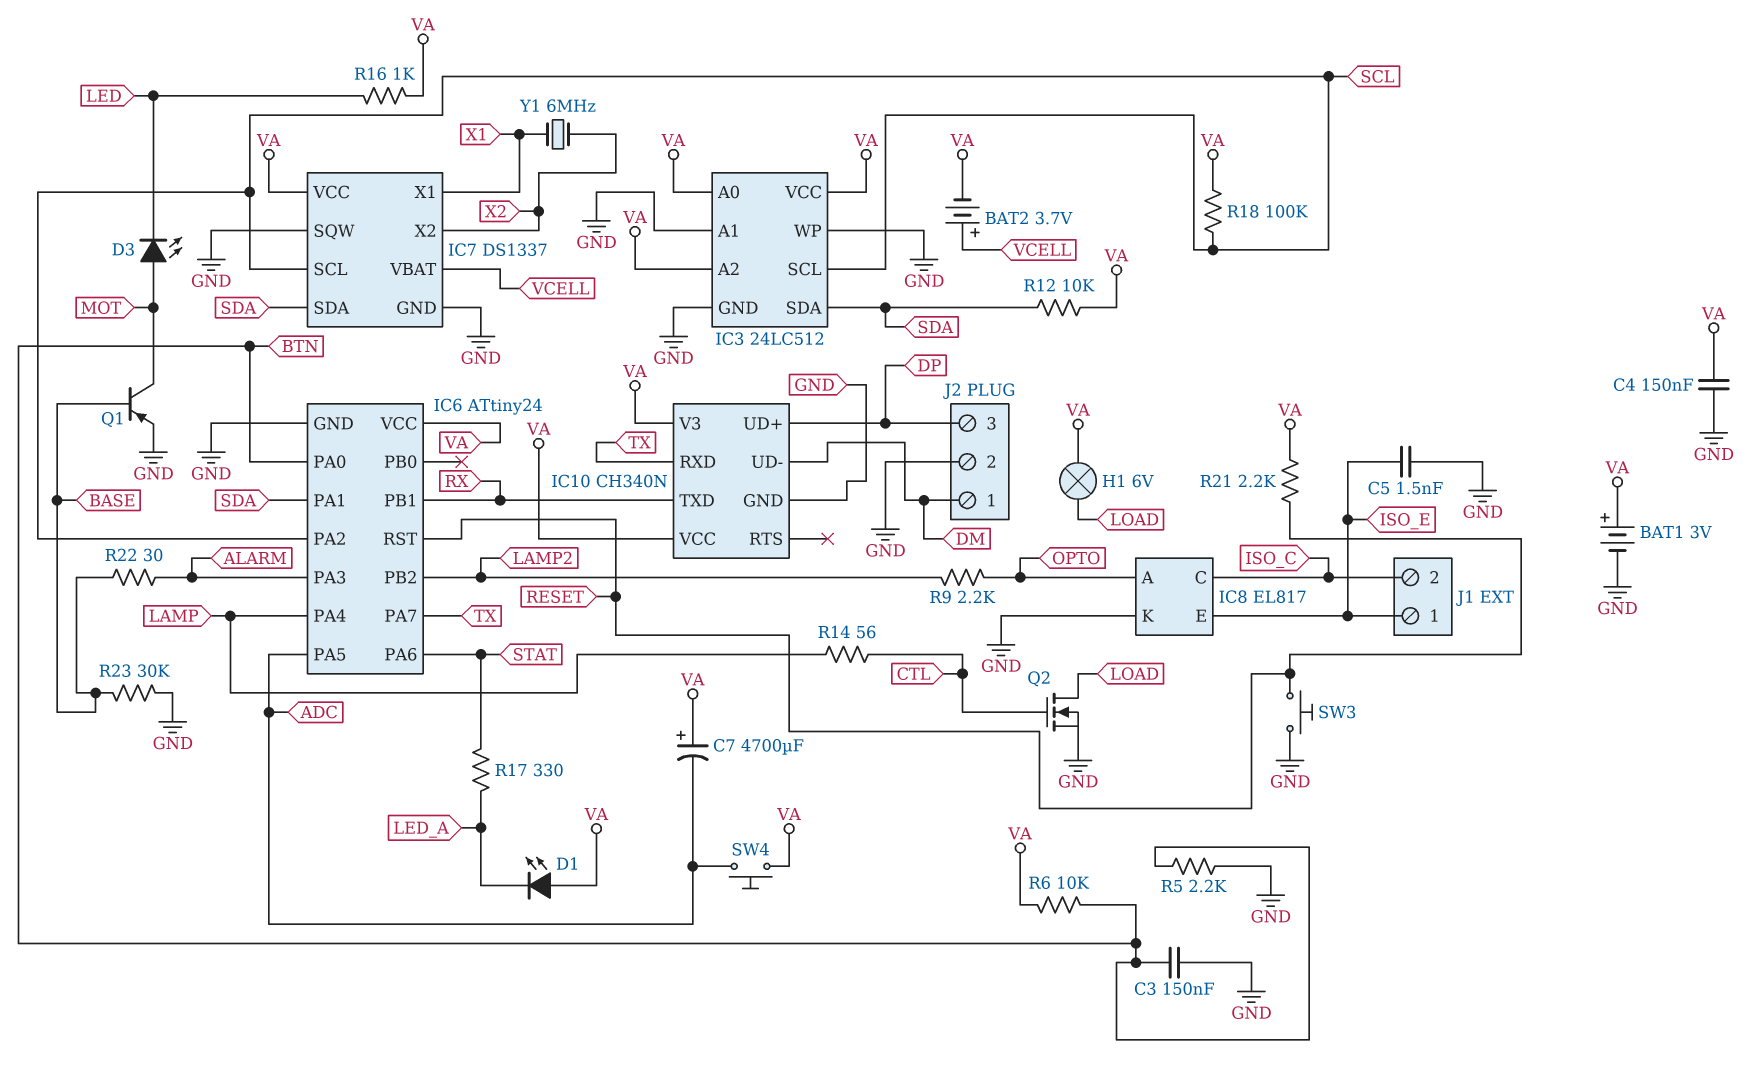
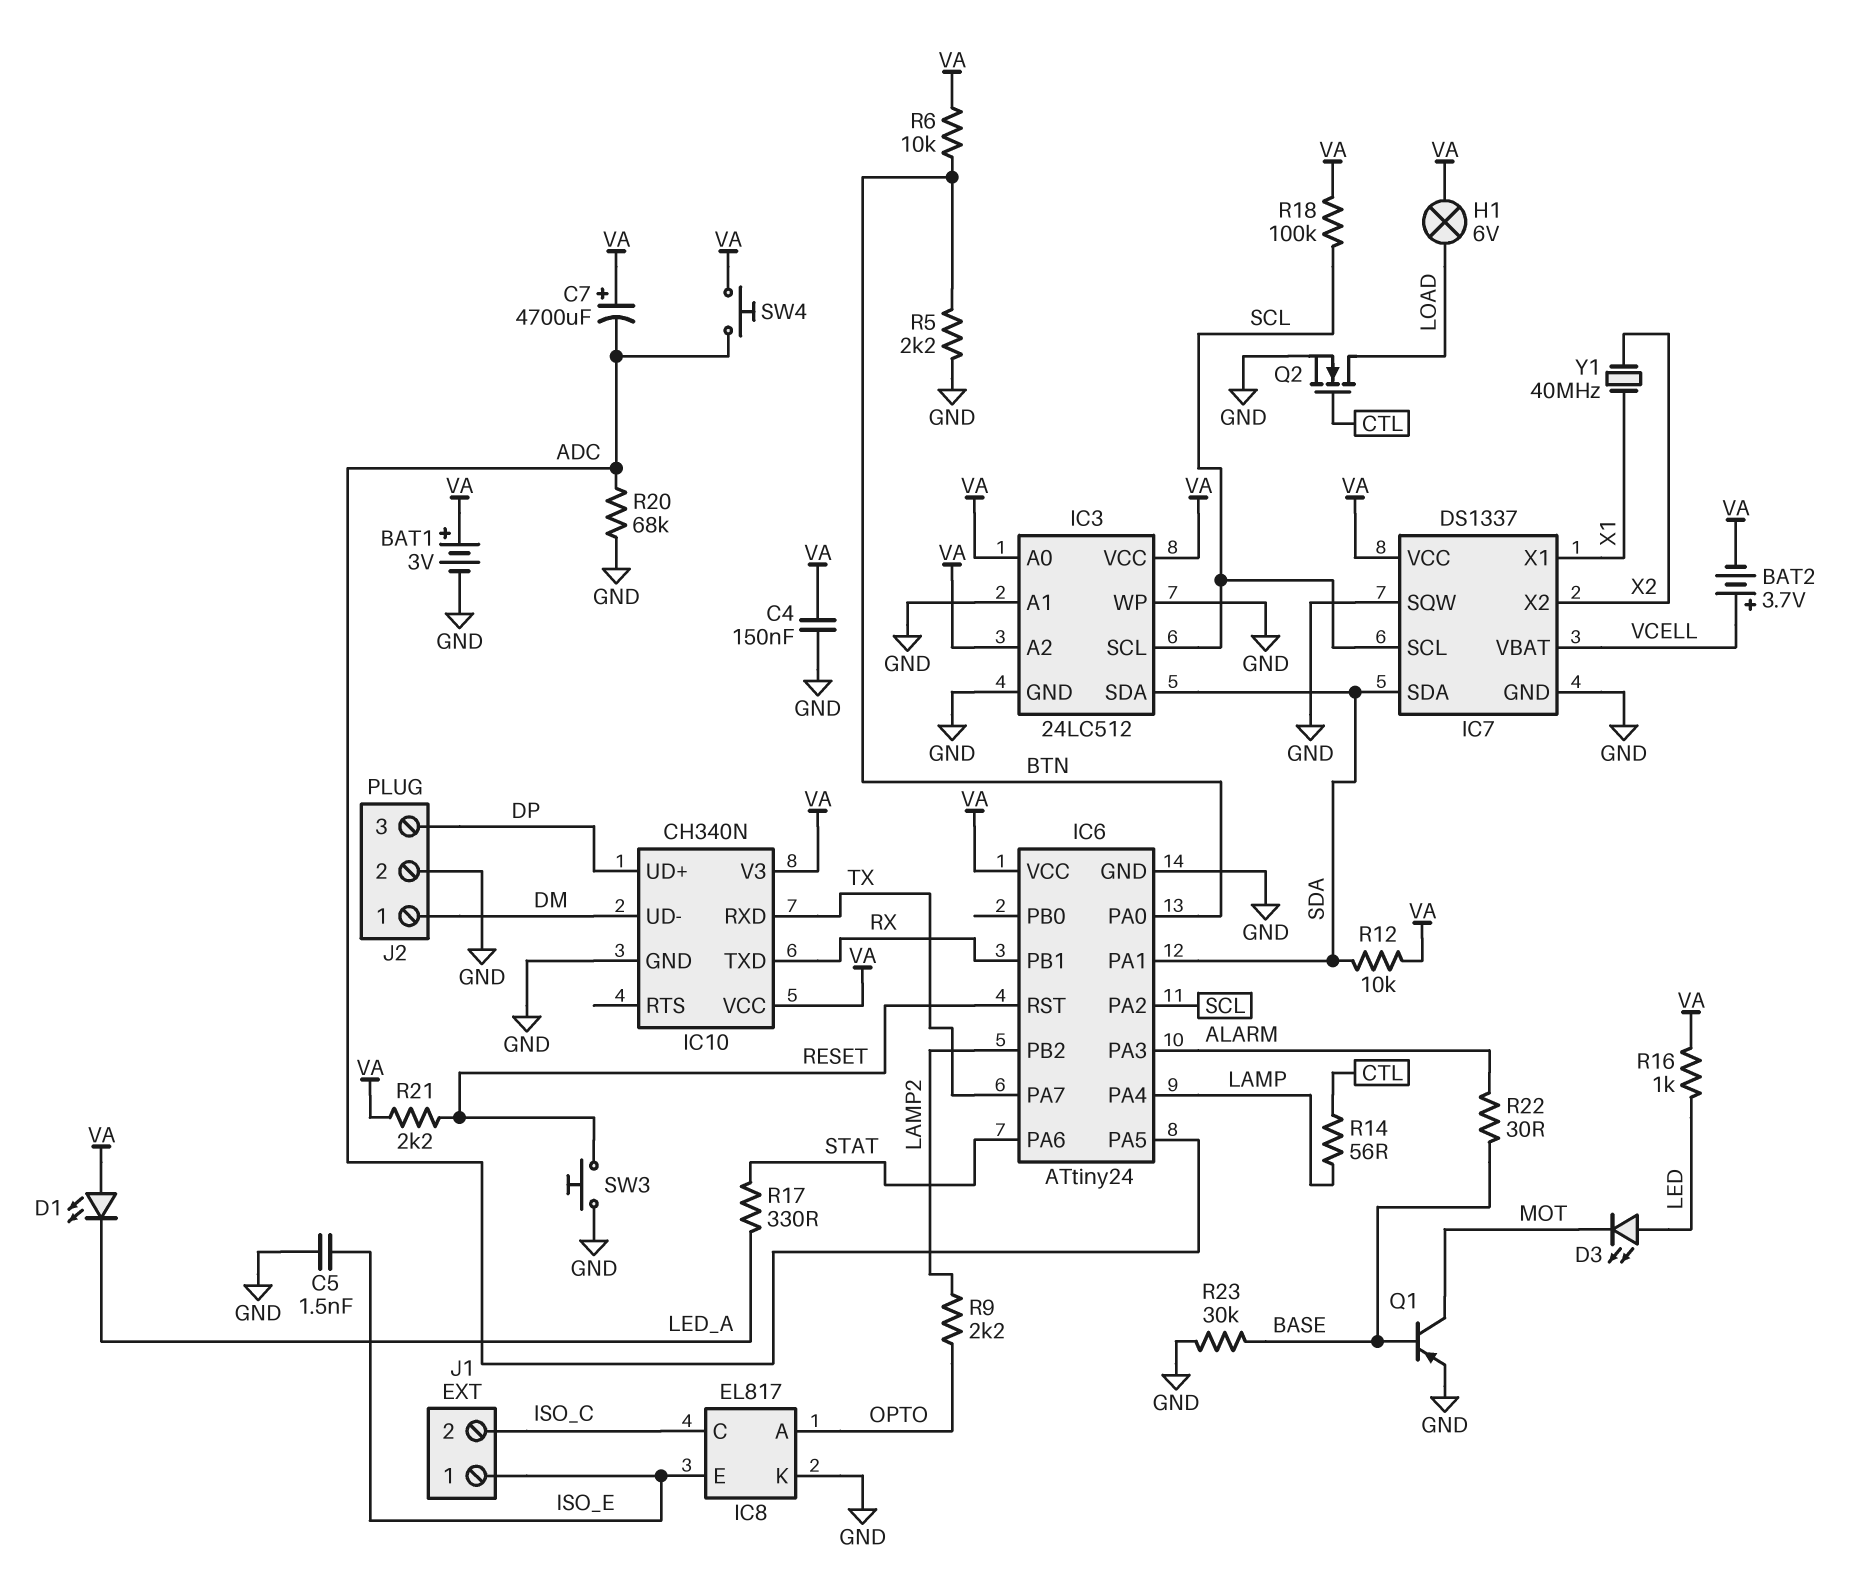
C3: 150nF (BTN, GND) -> none
D3: LED (A MOT, K LED) -> LED (A LED, K MOT)
R20: none -> 68k (ADC, GND)
Y1: 6MHz (X1, X2) -> 40MHz (X1, X2)

